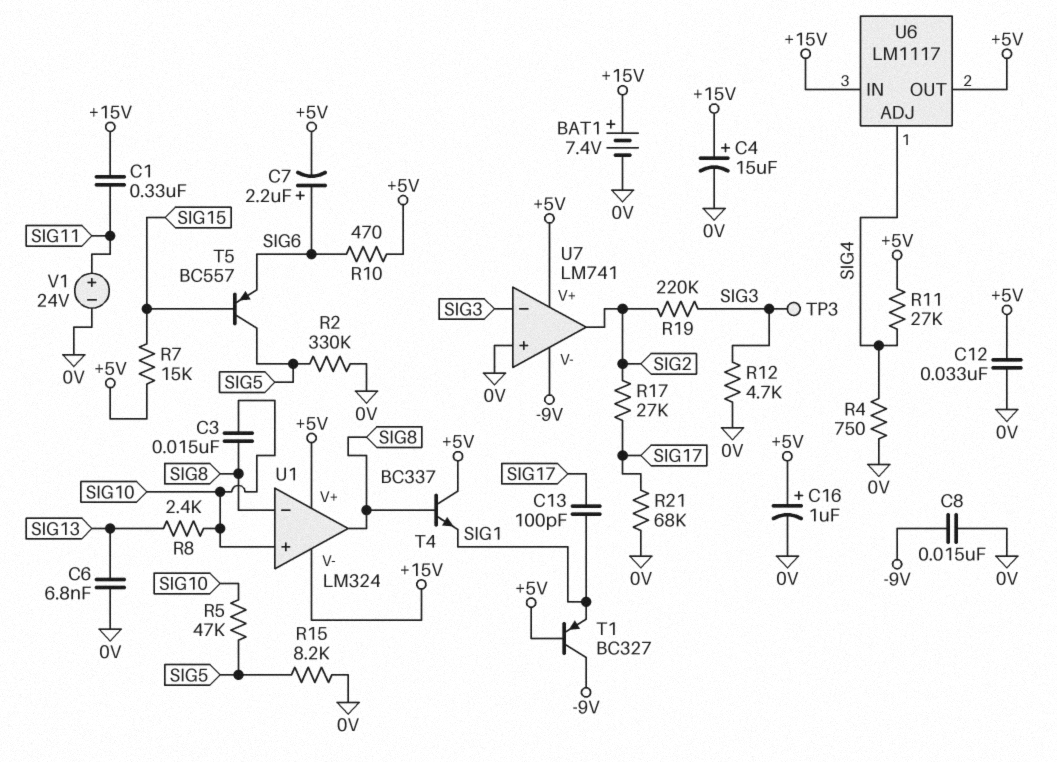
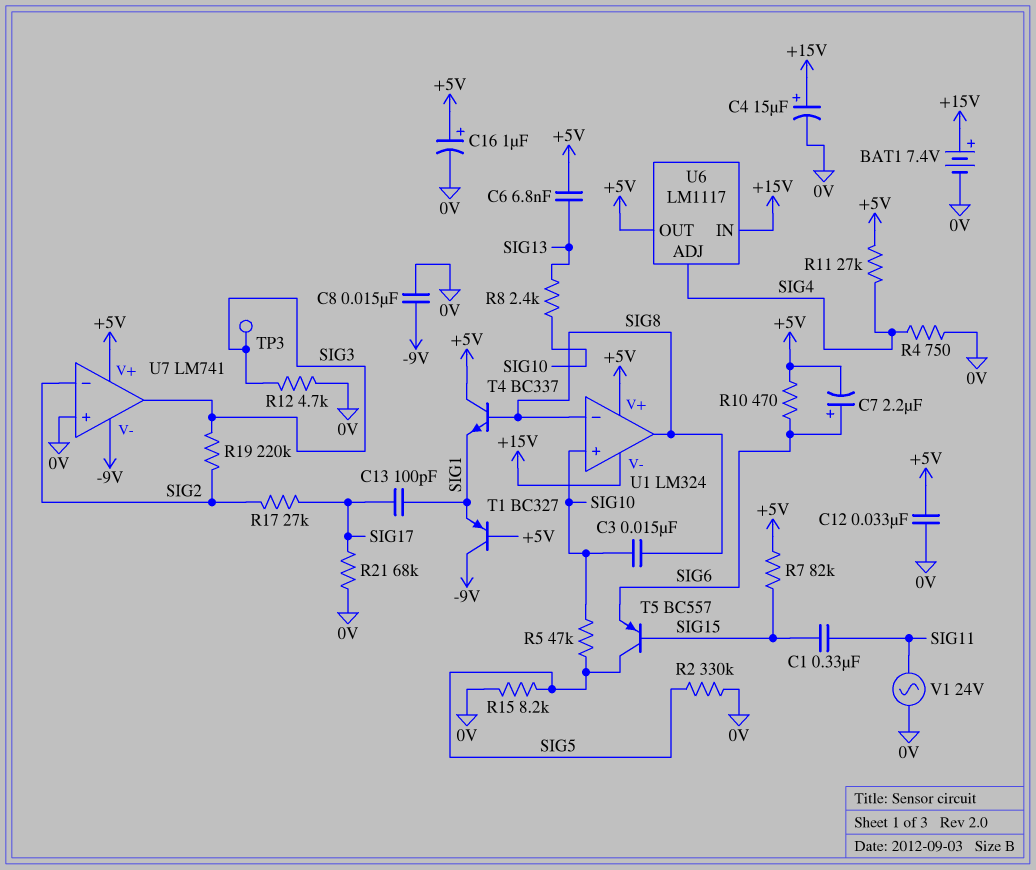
C1: 330nF (+15V, SIG11) -> 330nF (SIG11, SIG15)
C6: 6.8nF (0V, SIG13) -> 6.8nF (+5V, SIG13)
R7: 15k (+5V, SIG15) -> 82k (+5V, SIG15)
U7 pin in-: SIG3 -> SIG2
U7 pin out: SIG2 -> SIG3
V1: 24V (plus SIG11, minus 0V) -> AC 24V (0V, SIG11)

